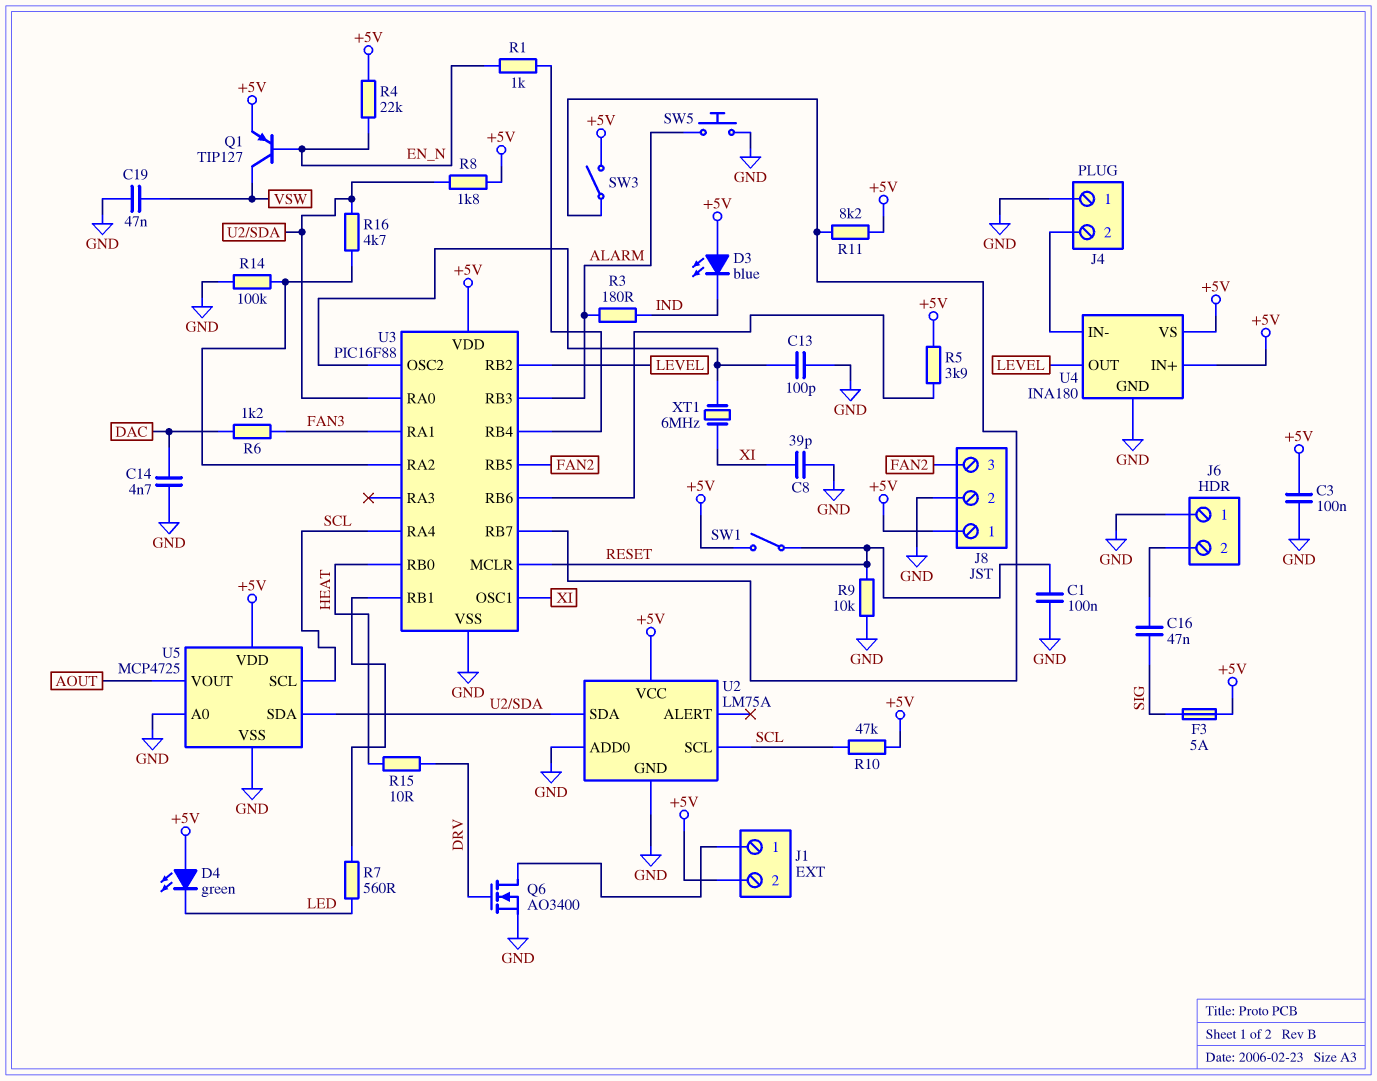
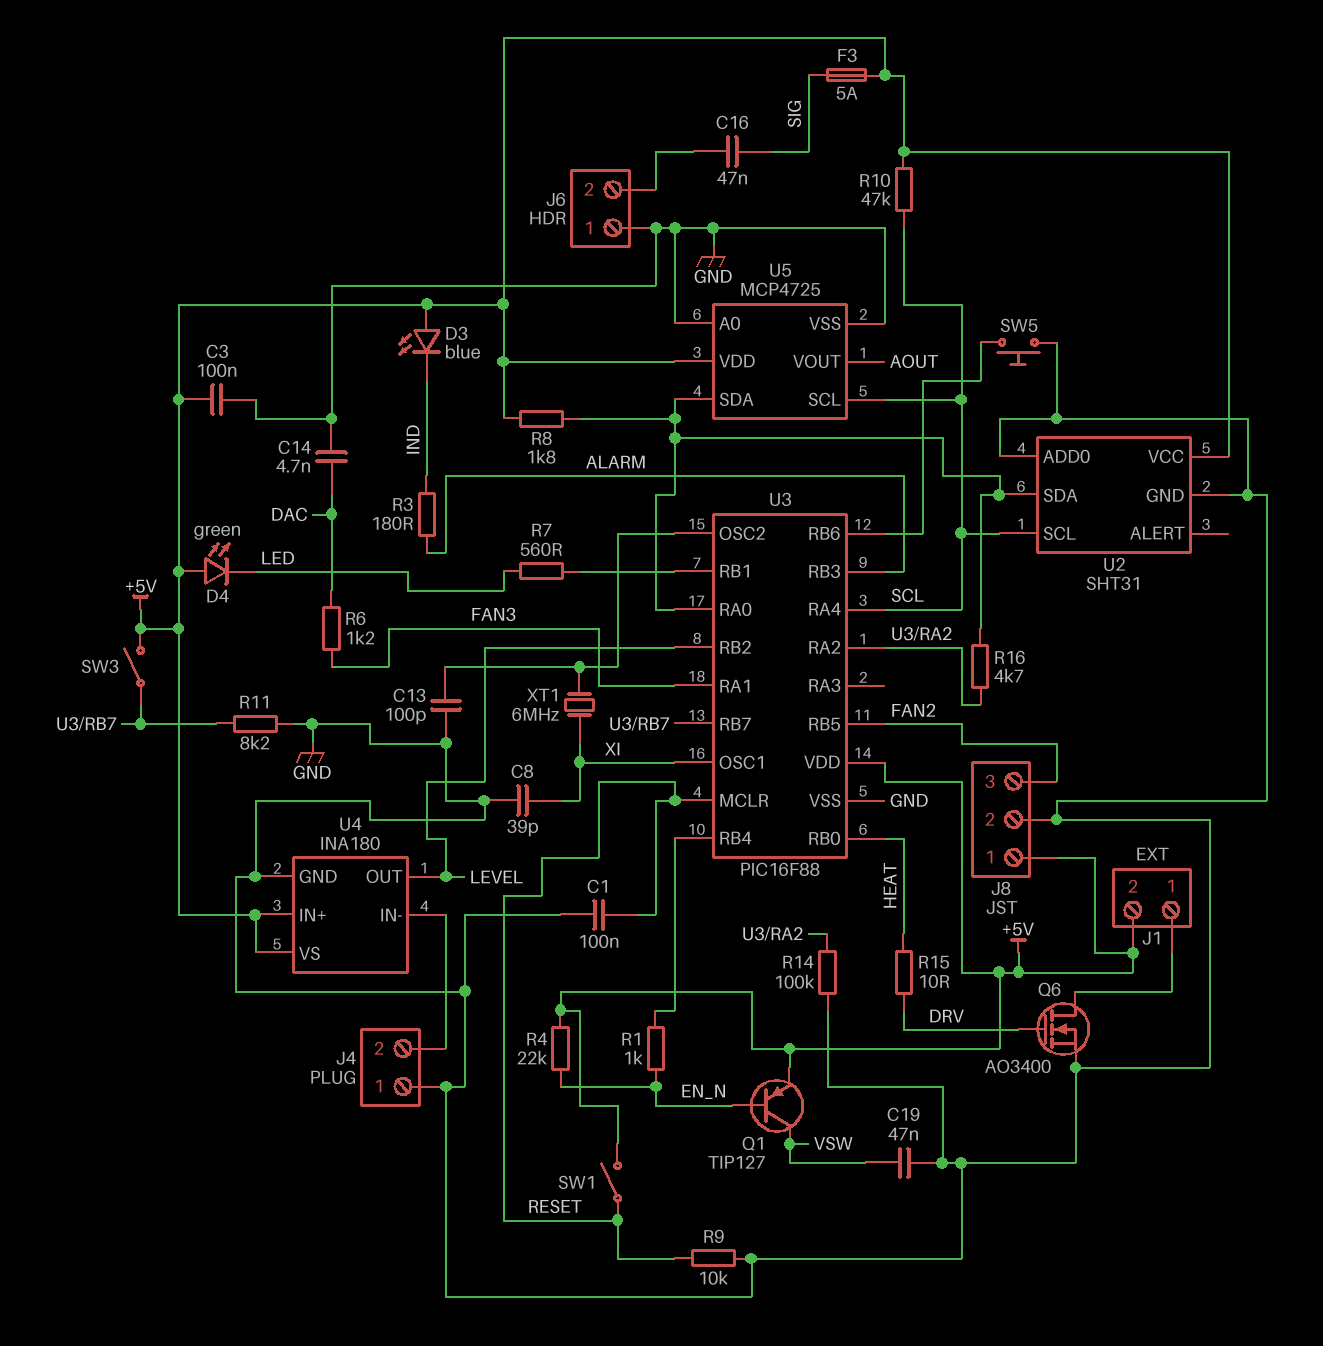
R5: 3.9k (+5V, U3/RB6) -> none
R11: 8.2k (+5V, U3/RB7) -> 8.2k (GND, U3/RB7)
SW5: button (ALARM, GND) -> button (GND, U3/RB6)
U2: LM75A -> SHT31

